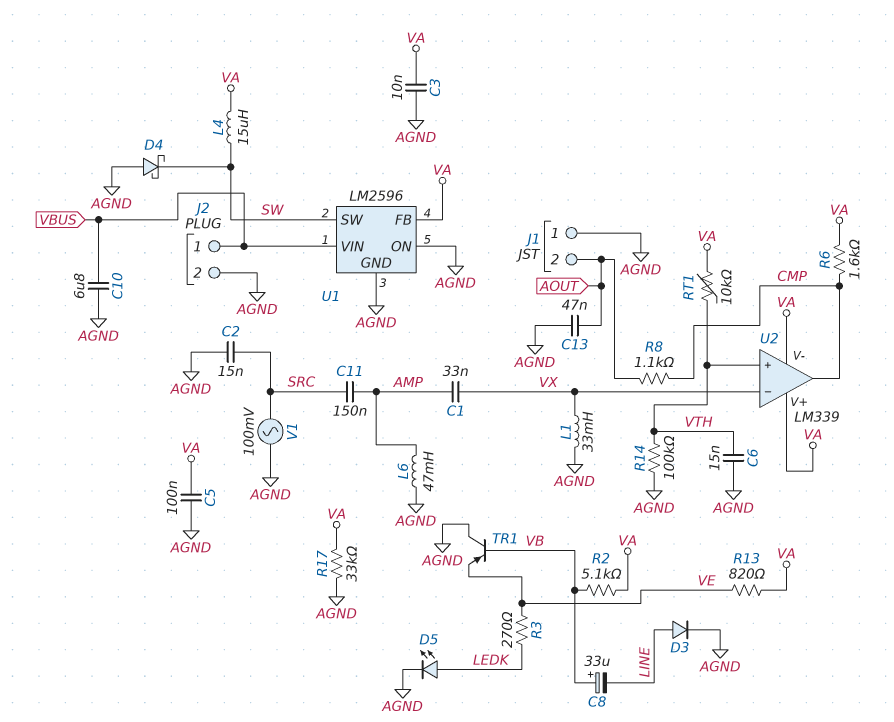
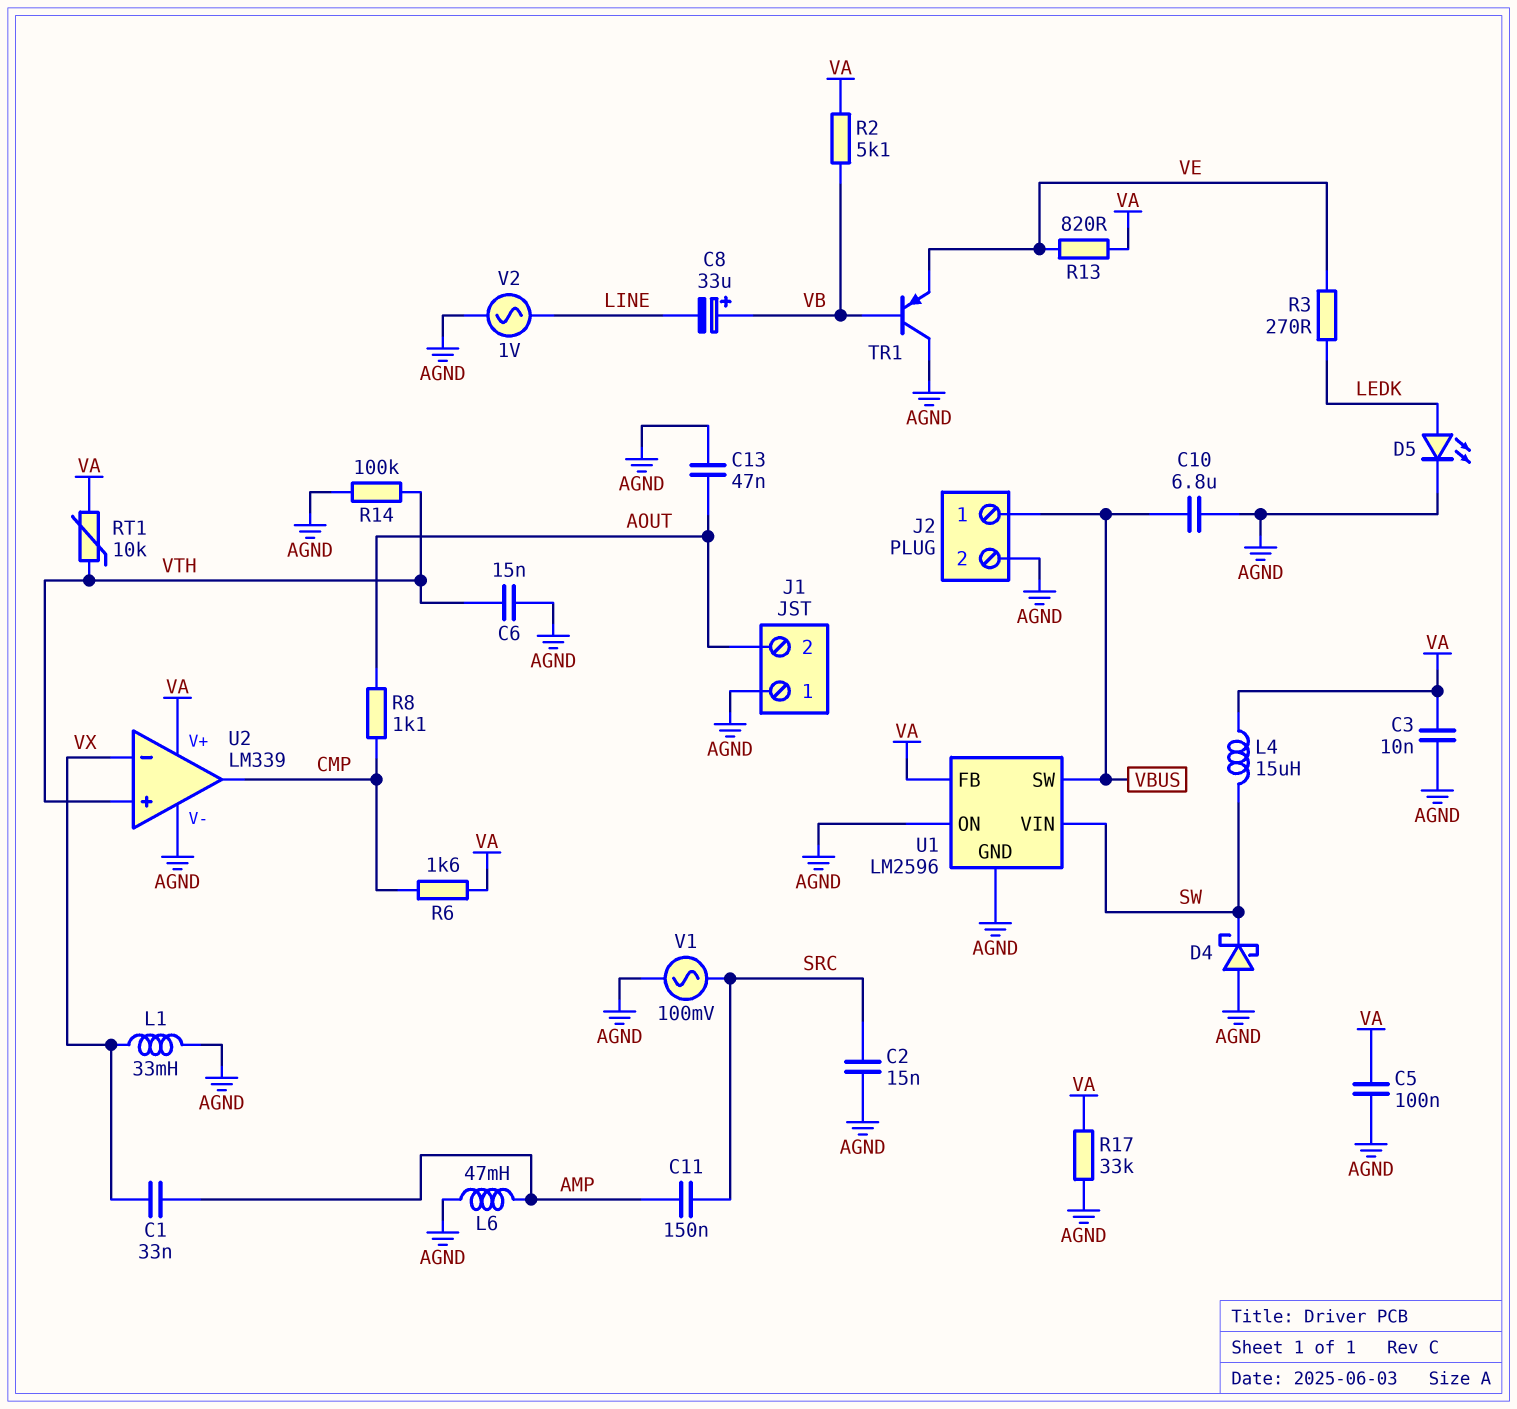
D3: diode (A LINE, K AGND) -> none
U1 pin SW: SW -> VBUS
U1 pin VIN: VBUS -> SW
U2 pin V-: VA -> AGND
V2: none -> AC 1V (AGND, LINE)

